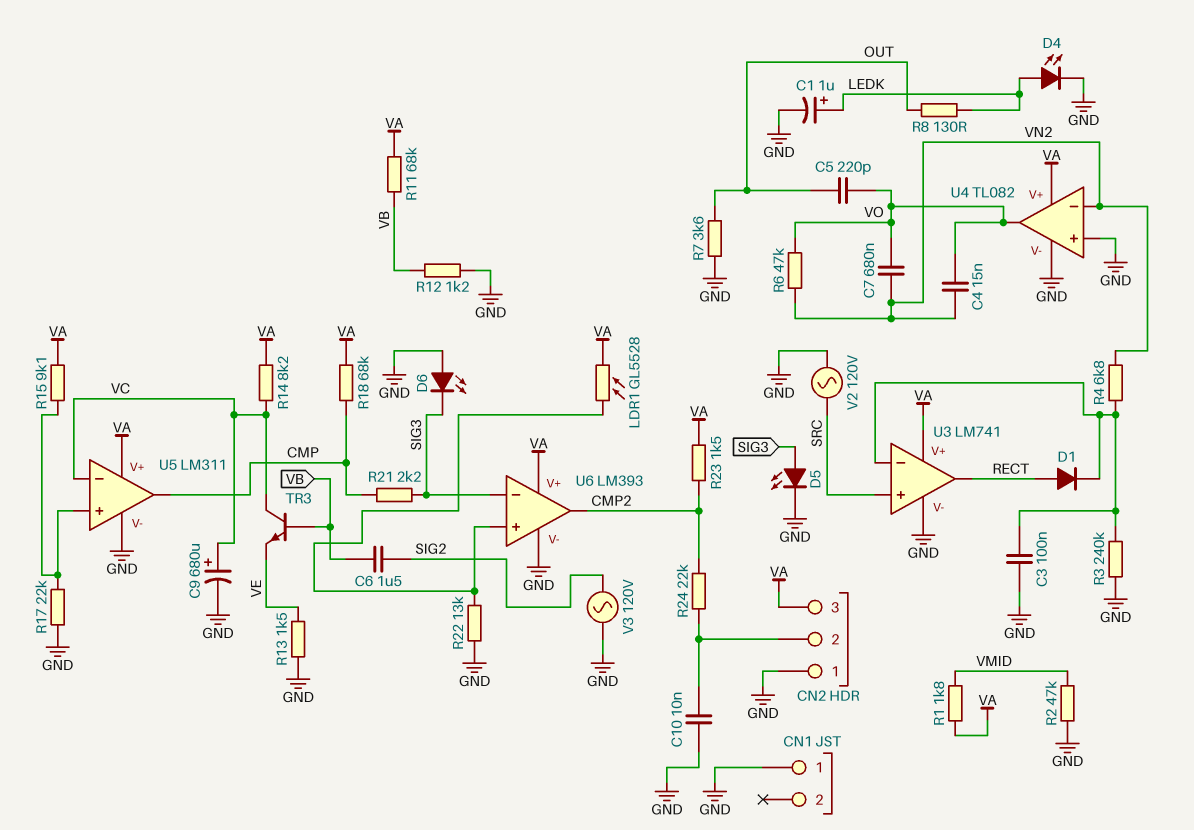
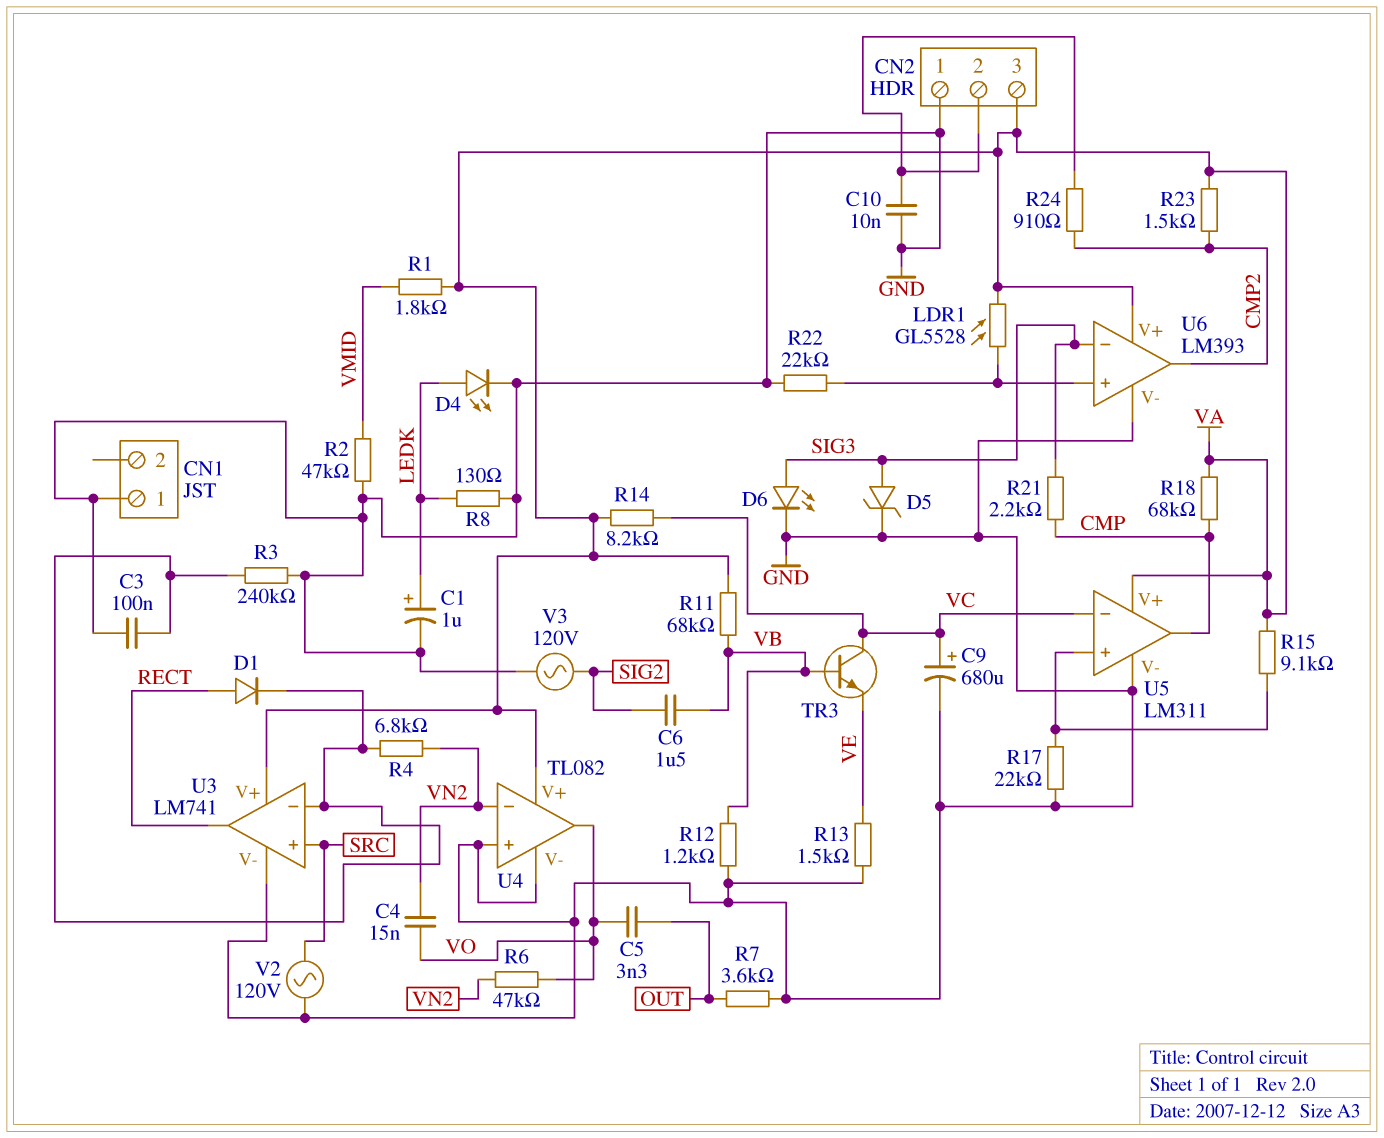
C5: 220pF (OUT, VO) -> 3.3nF (OUT, VO)
C7: 680nF (VN2, VO) -> none
D5: LED (A SIG3, K GND) -> zener (A SIG3, K GND)
D6: LED (A GND, K SIG3) -> LED (A SIG3, K GND)
R8: 130 (LEDK, OUT) -> 130 (GND, LEDK)
R22: 13k (GND, U6/in+) -> 22k (GND, U6/in+)
R24: 22k (CMP2, CN2/2) -> 910 (CMP2, CN2/2)

